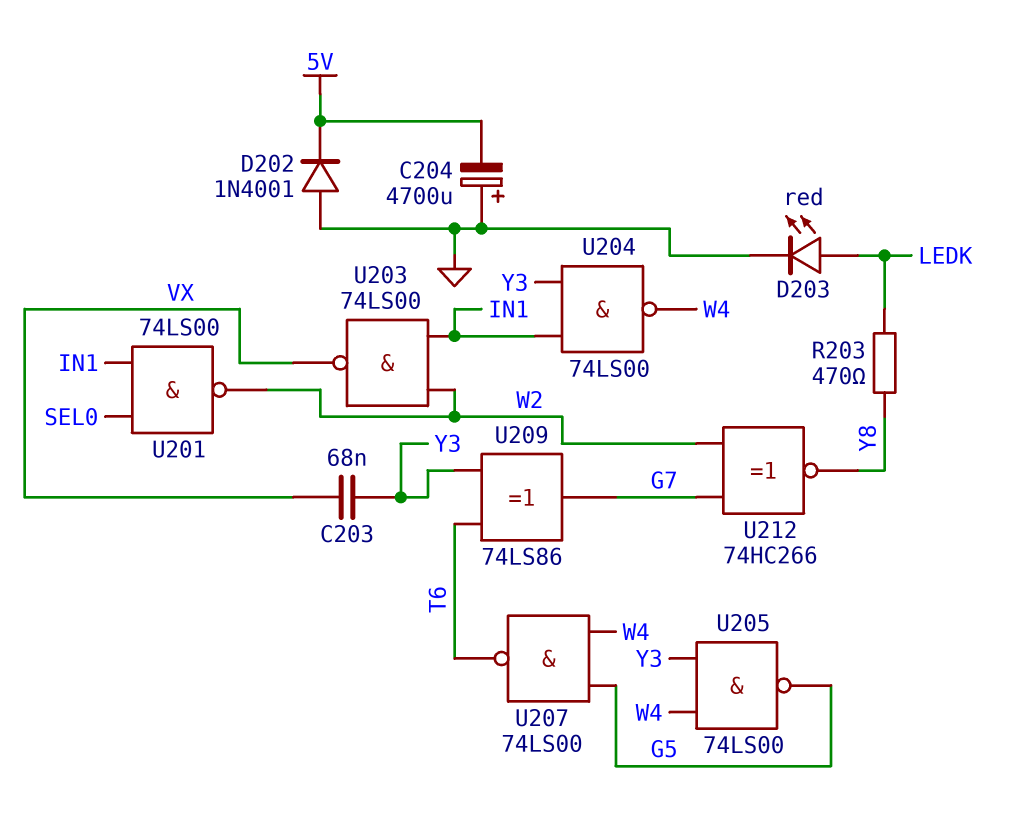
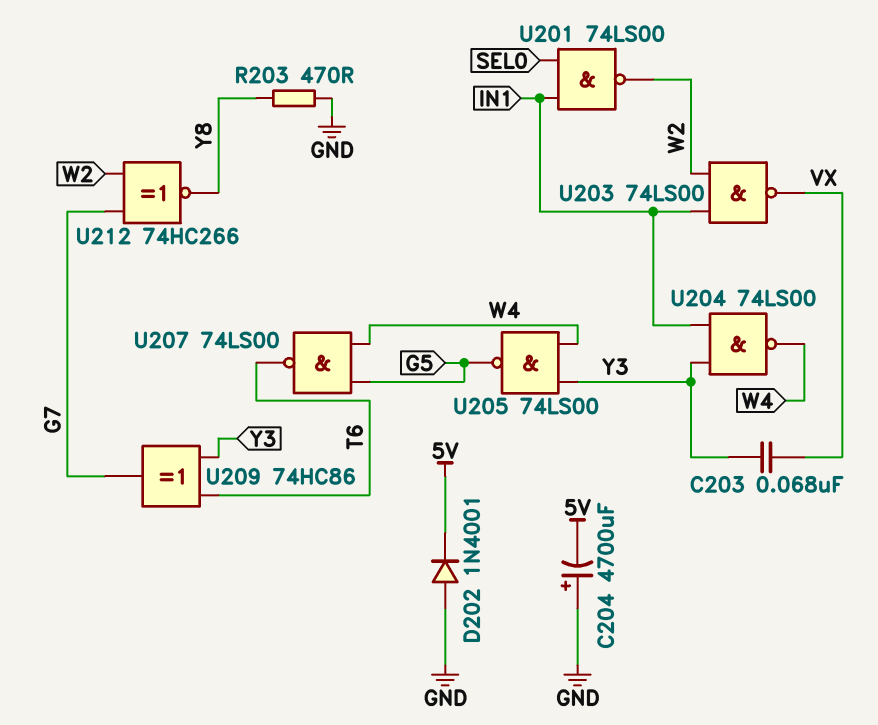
D203: LED red (A LEDK, K GND) -> none
R203: 470 (LEDK, Y8) -> 470 (GND, Y8)
U209: XOR 74LS86 (in T6, in Y3, out G7) -> XOR 74HC86 (in T6, in Y3, out G7)

